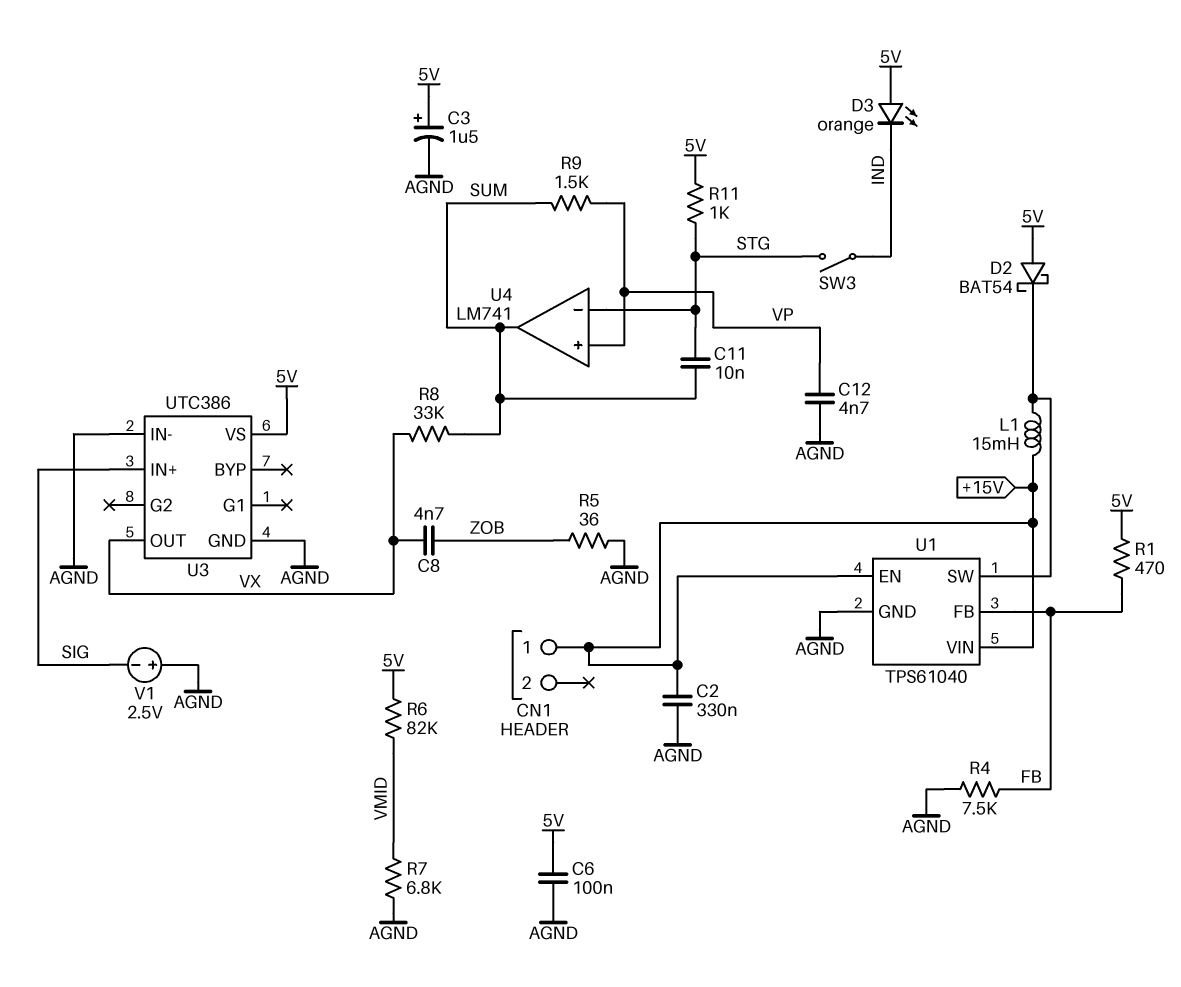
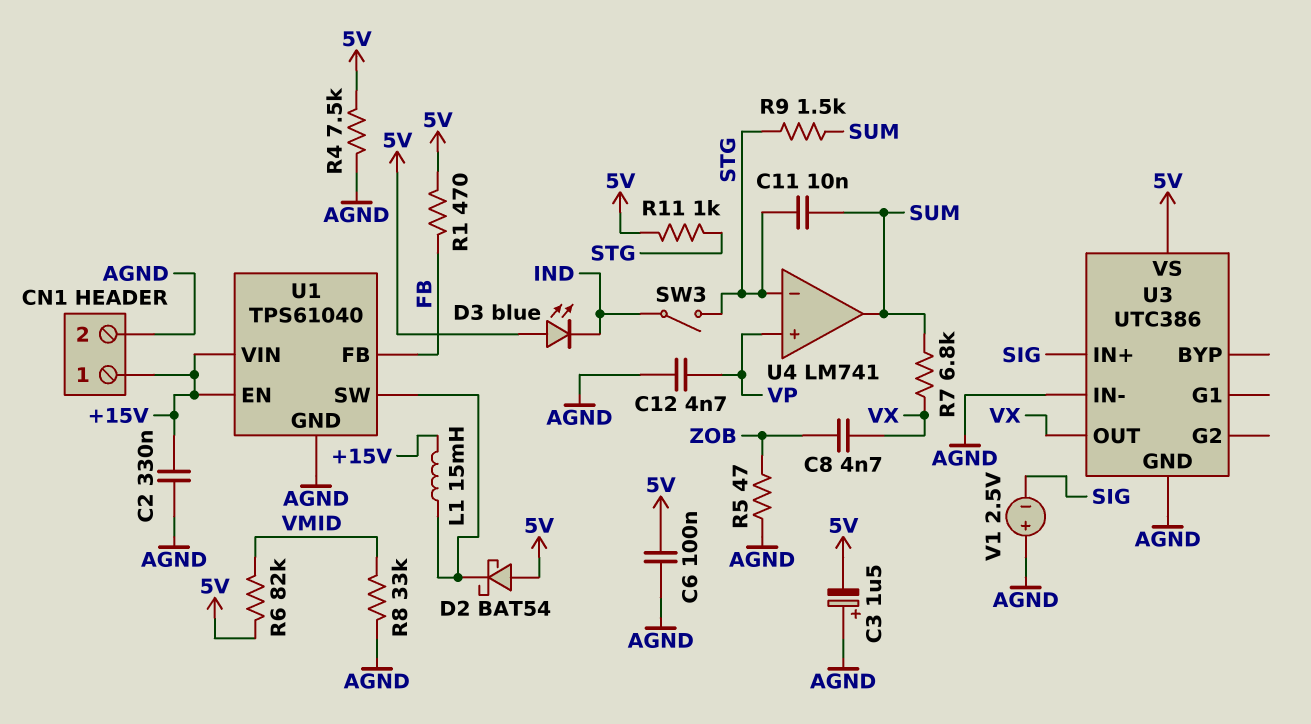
C3: 1.5uF (plus 5V, minus AGND) -> 1.5uF (plus AGND, minus 5V)
CN1 pin 2: none -> AGND
D3: LED orange (A 5V, K IND) -> LED blue (A 5V, K IND)
R4: 7.5k (AGND, FB) -> 7.5k (5V, AGND)
R5: 36 (AGND, ZOB) -> 47 (AGND, ZOB)
R7: 6.8k (AGND, VMID) -> 6.8k (SUM, VX)
R8: 33k (SUM, VX) -> 33k (AGND, VMID)
R9: 1.5k (SUM, VP) -> 1.5k (STG, SUM)

